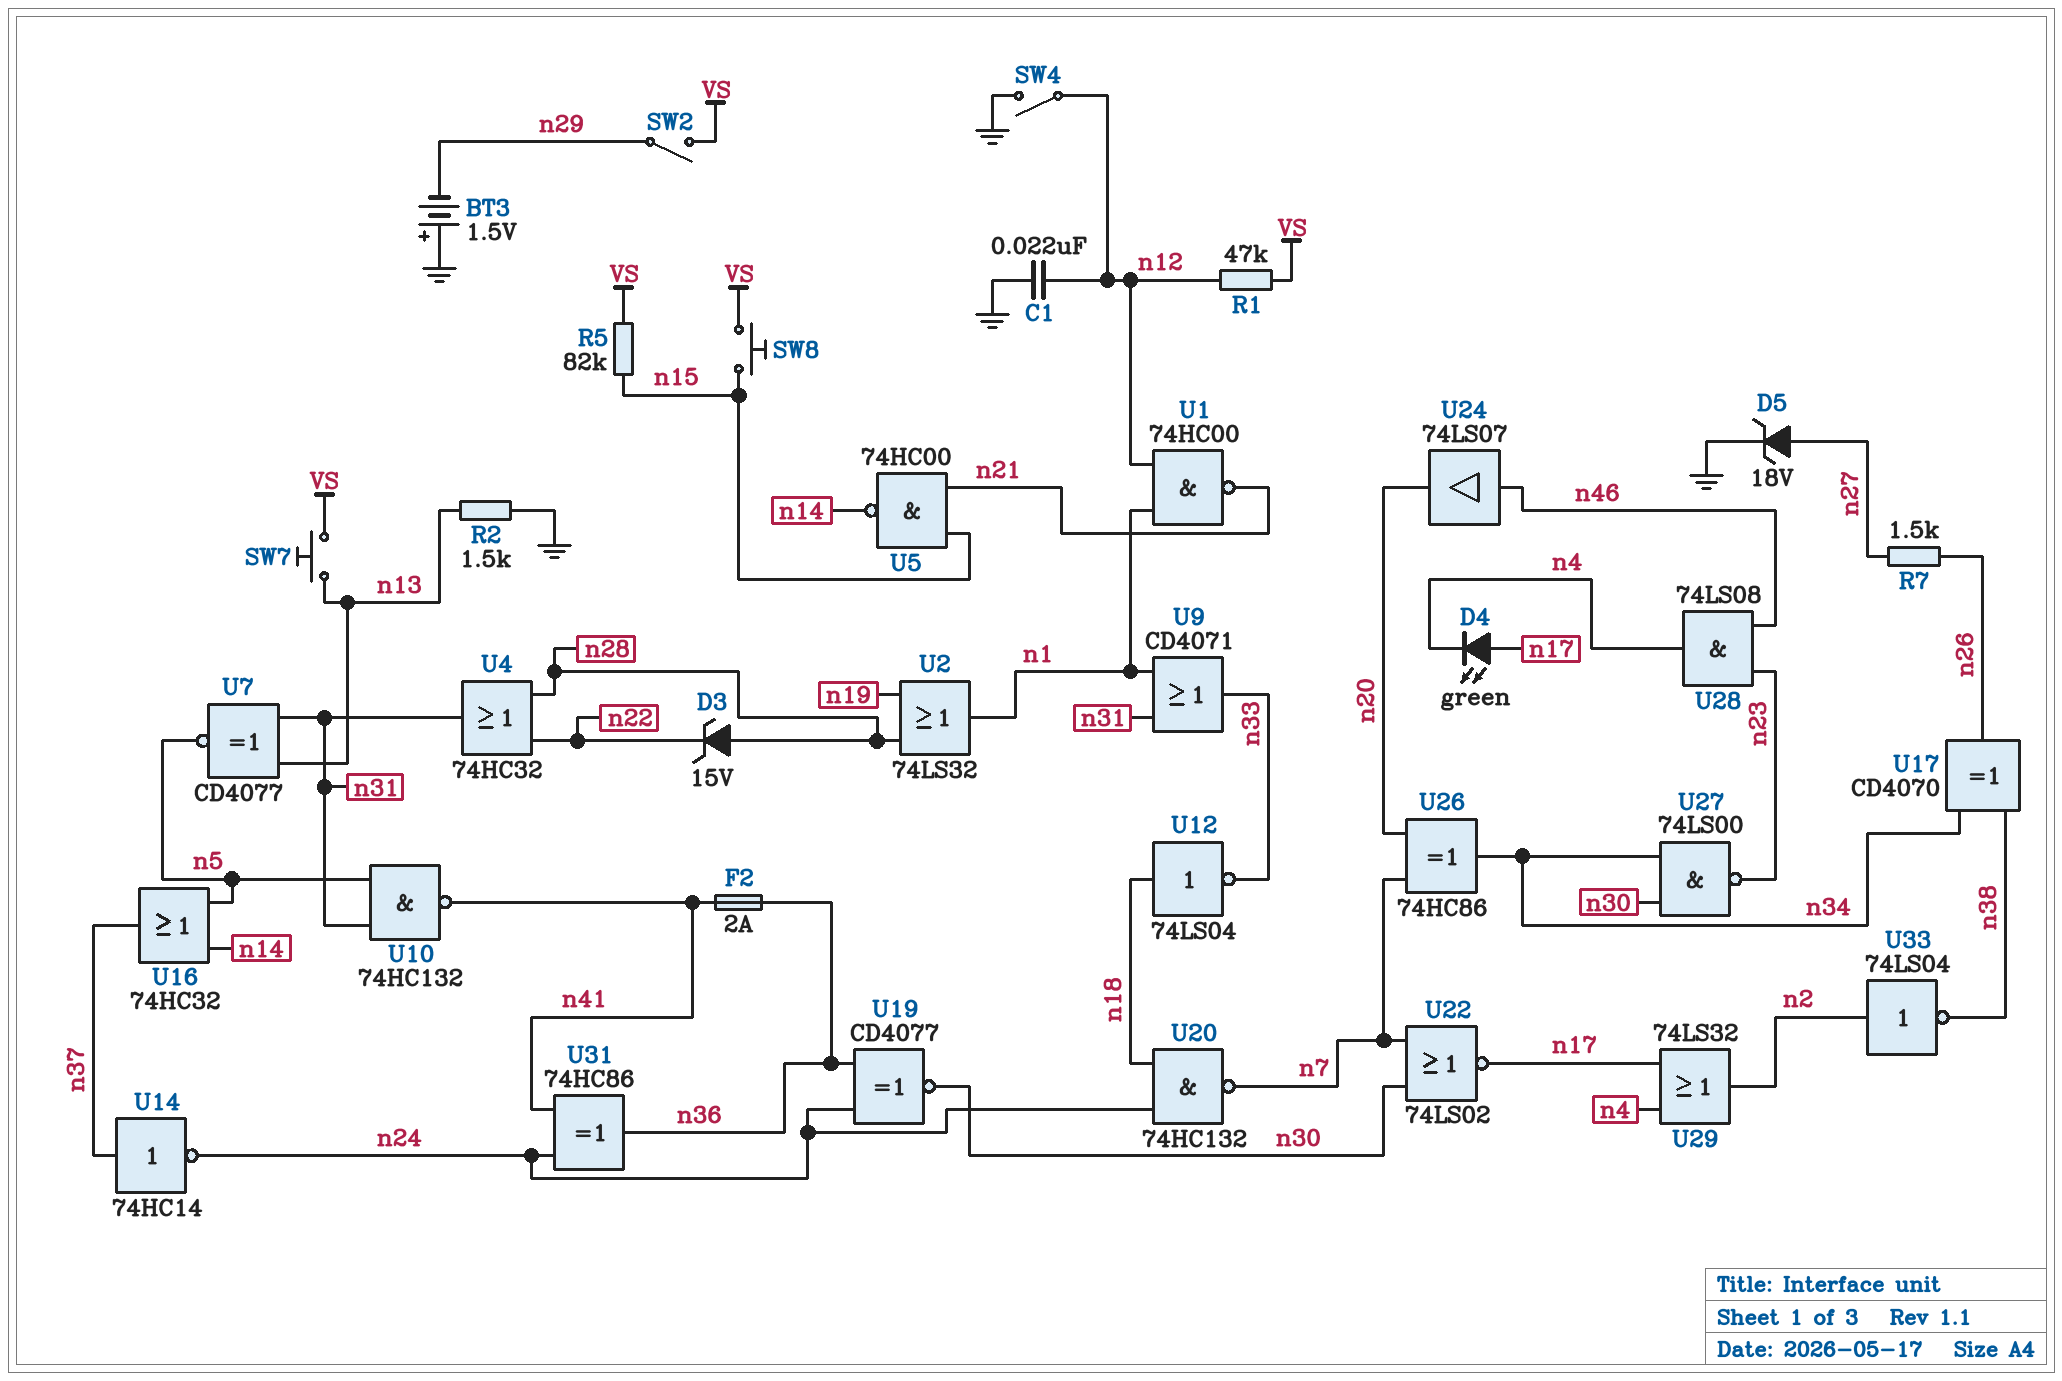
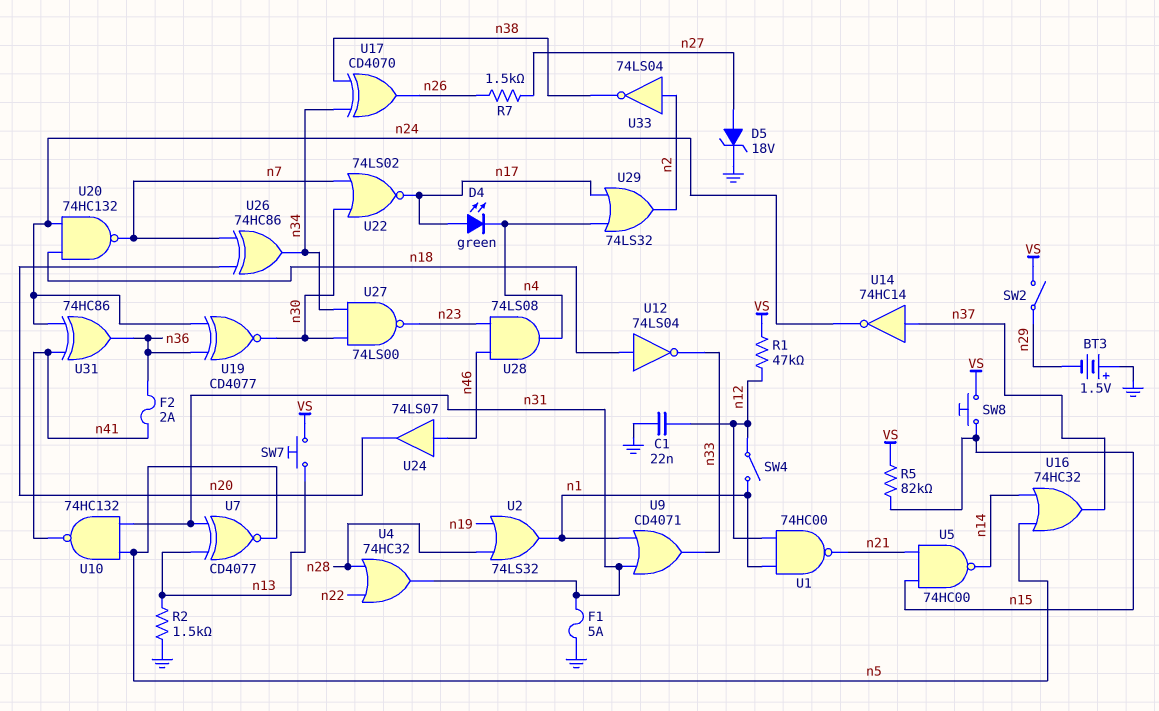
D3: zener 15V (A n28, K n22) -> none
F1: none -> 5A (GND, n31)
SW4: switch (GND, n12) -> switch (n1, n12)

